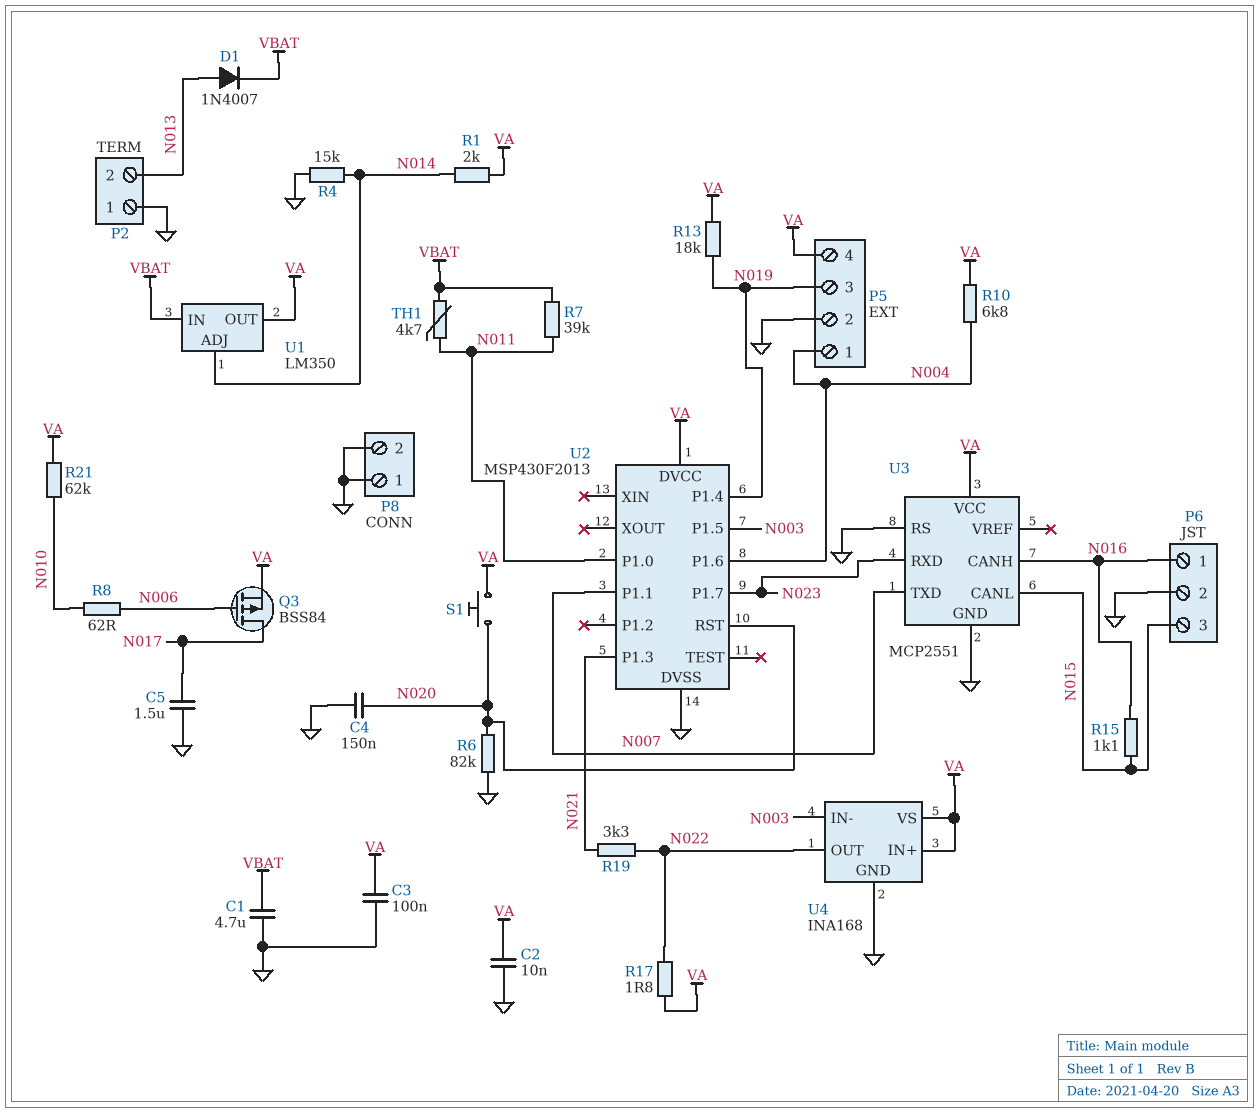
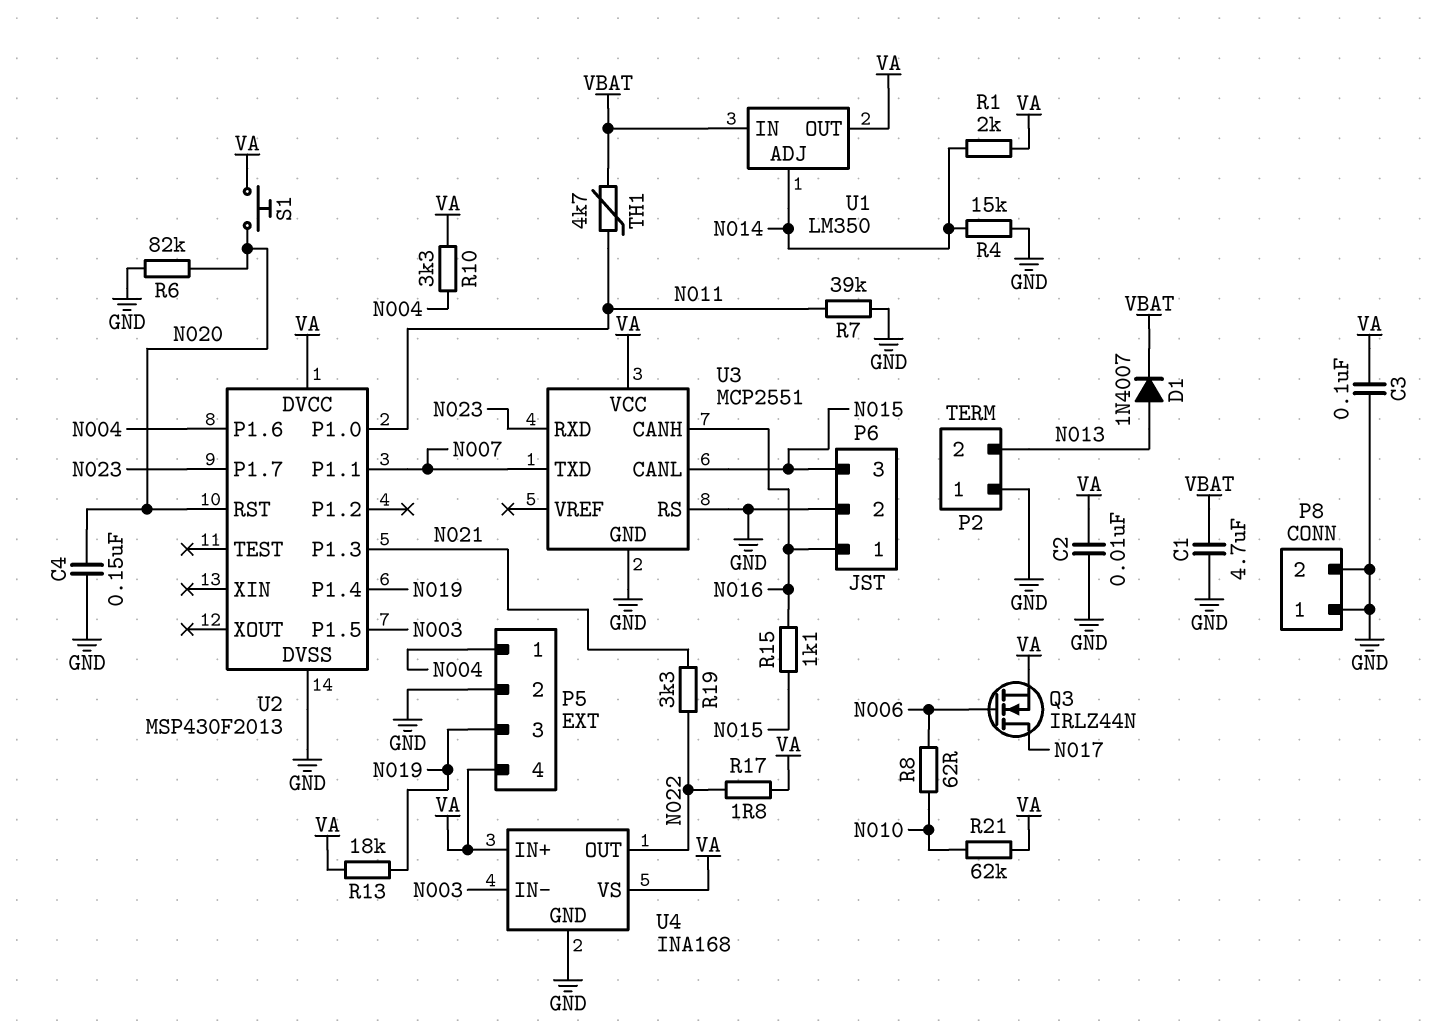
C5: 1.5uF (GND, N017) -> none
Q3: PMOS BSS84 (G N006, D N017, S VA) -> NMOS IRLZ44N (G N006, D N017, S VA)
R7: 39k (N011, VBAT) -> 39k (GND, N011)
R10: 6.8k (N004, VA) -> 3.3k (N004, VA)

